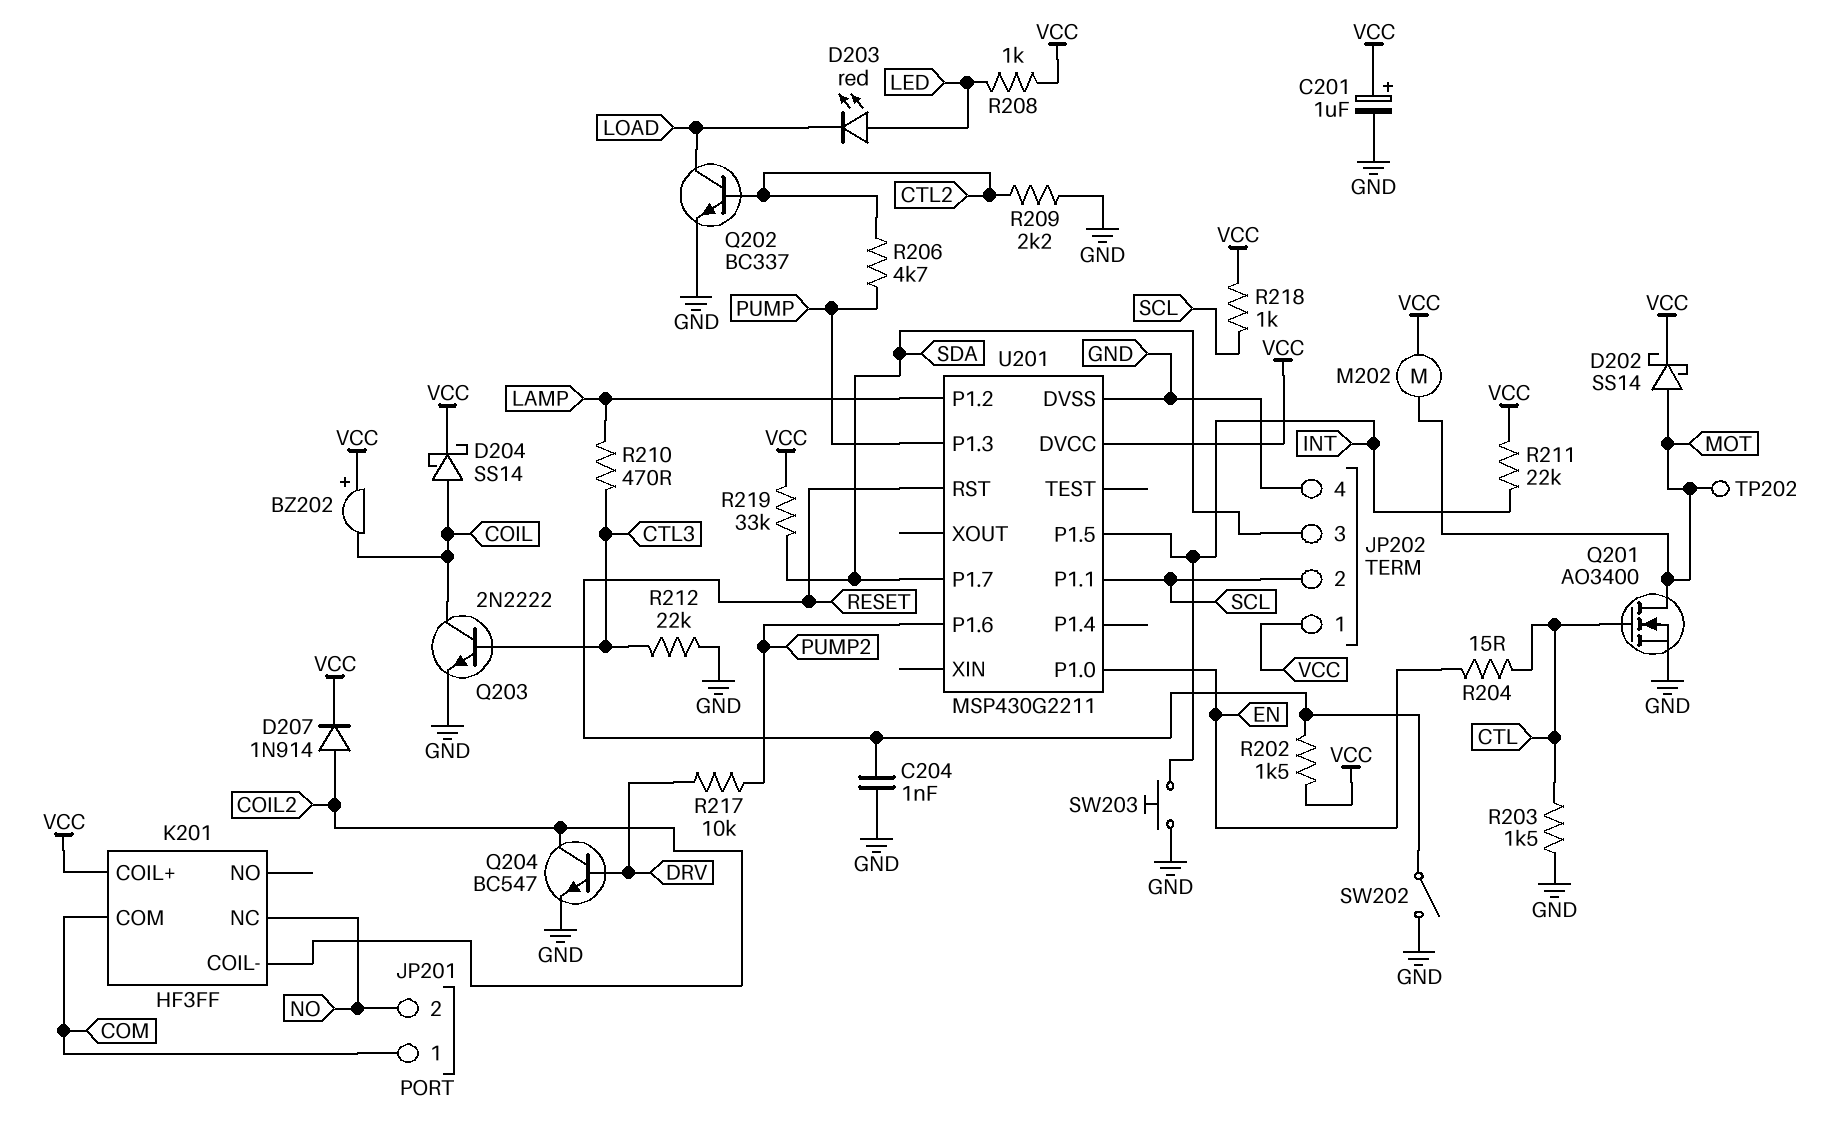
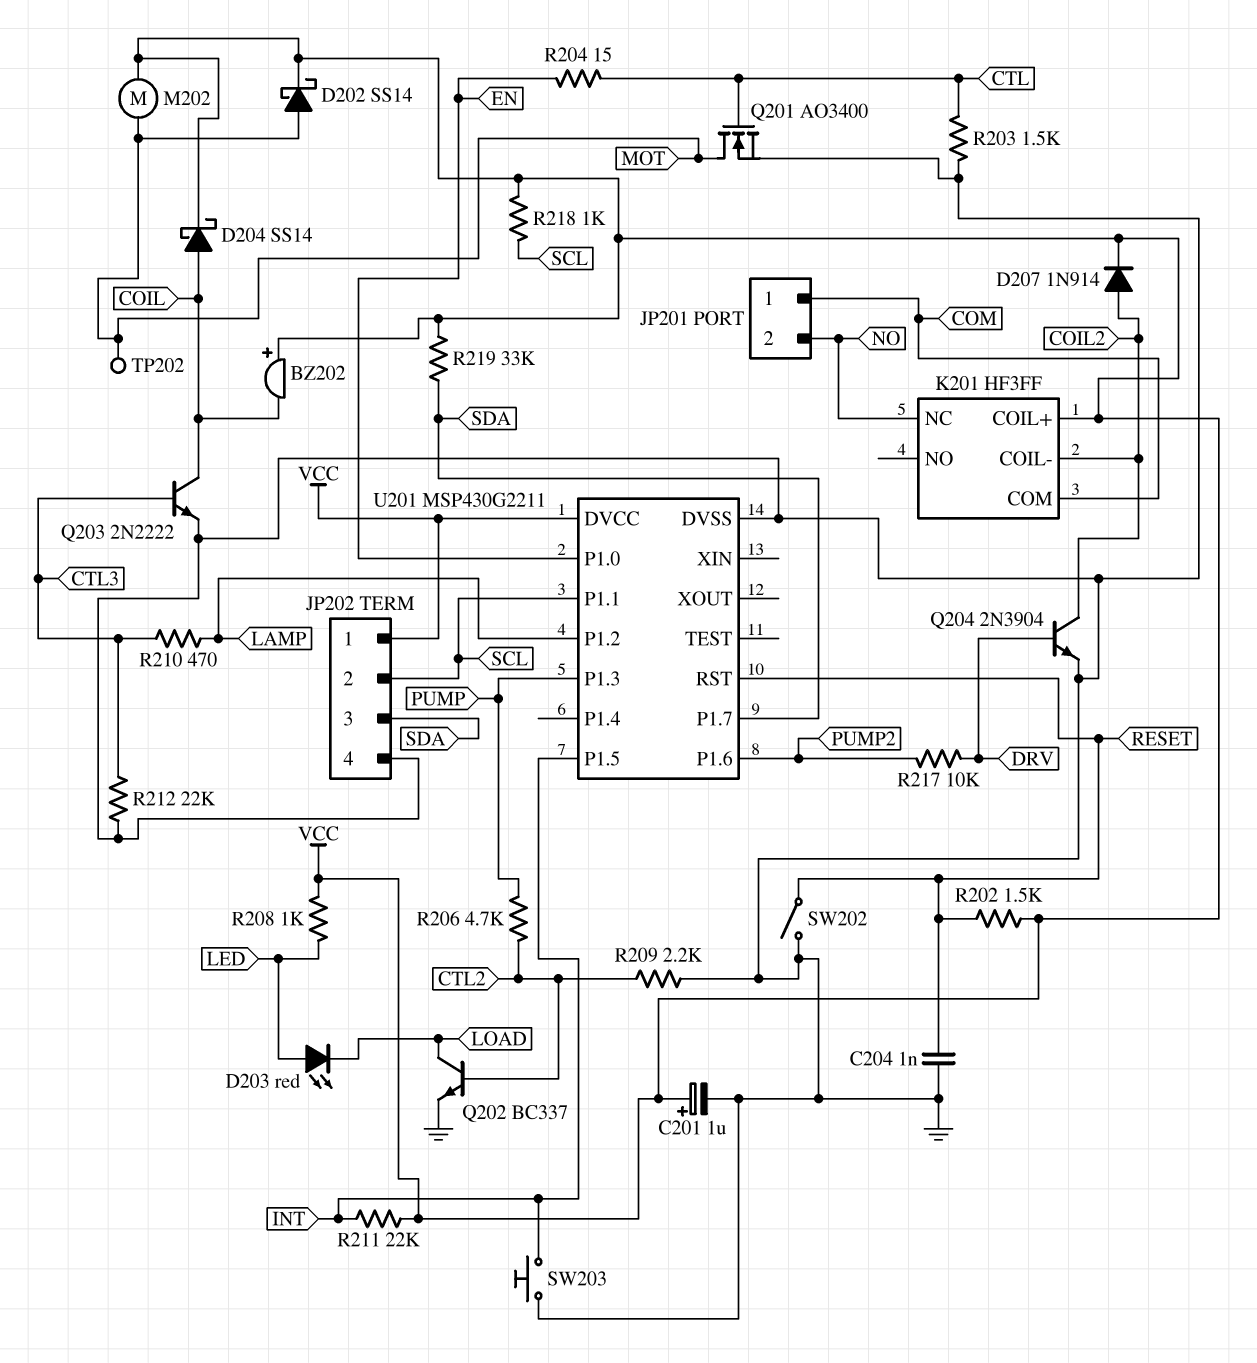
Q204: NPN BC547 (B DRV, C COIL2, E GND) -> NPN 2N3904 (B DRV, C COIL2, E GND)

